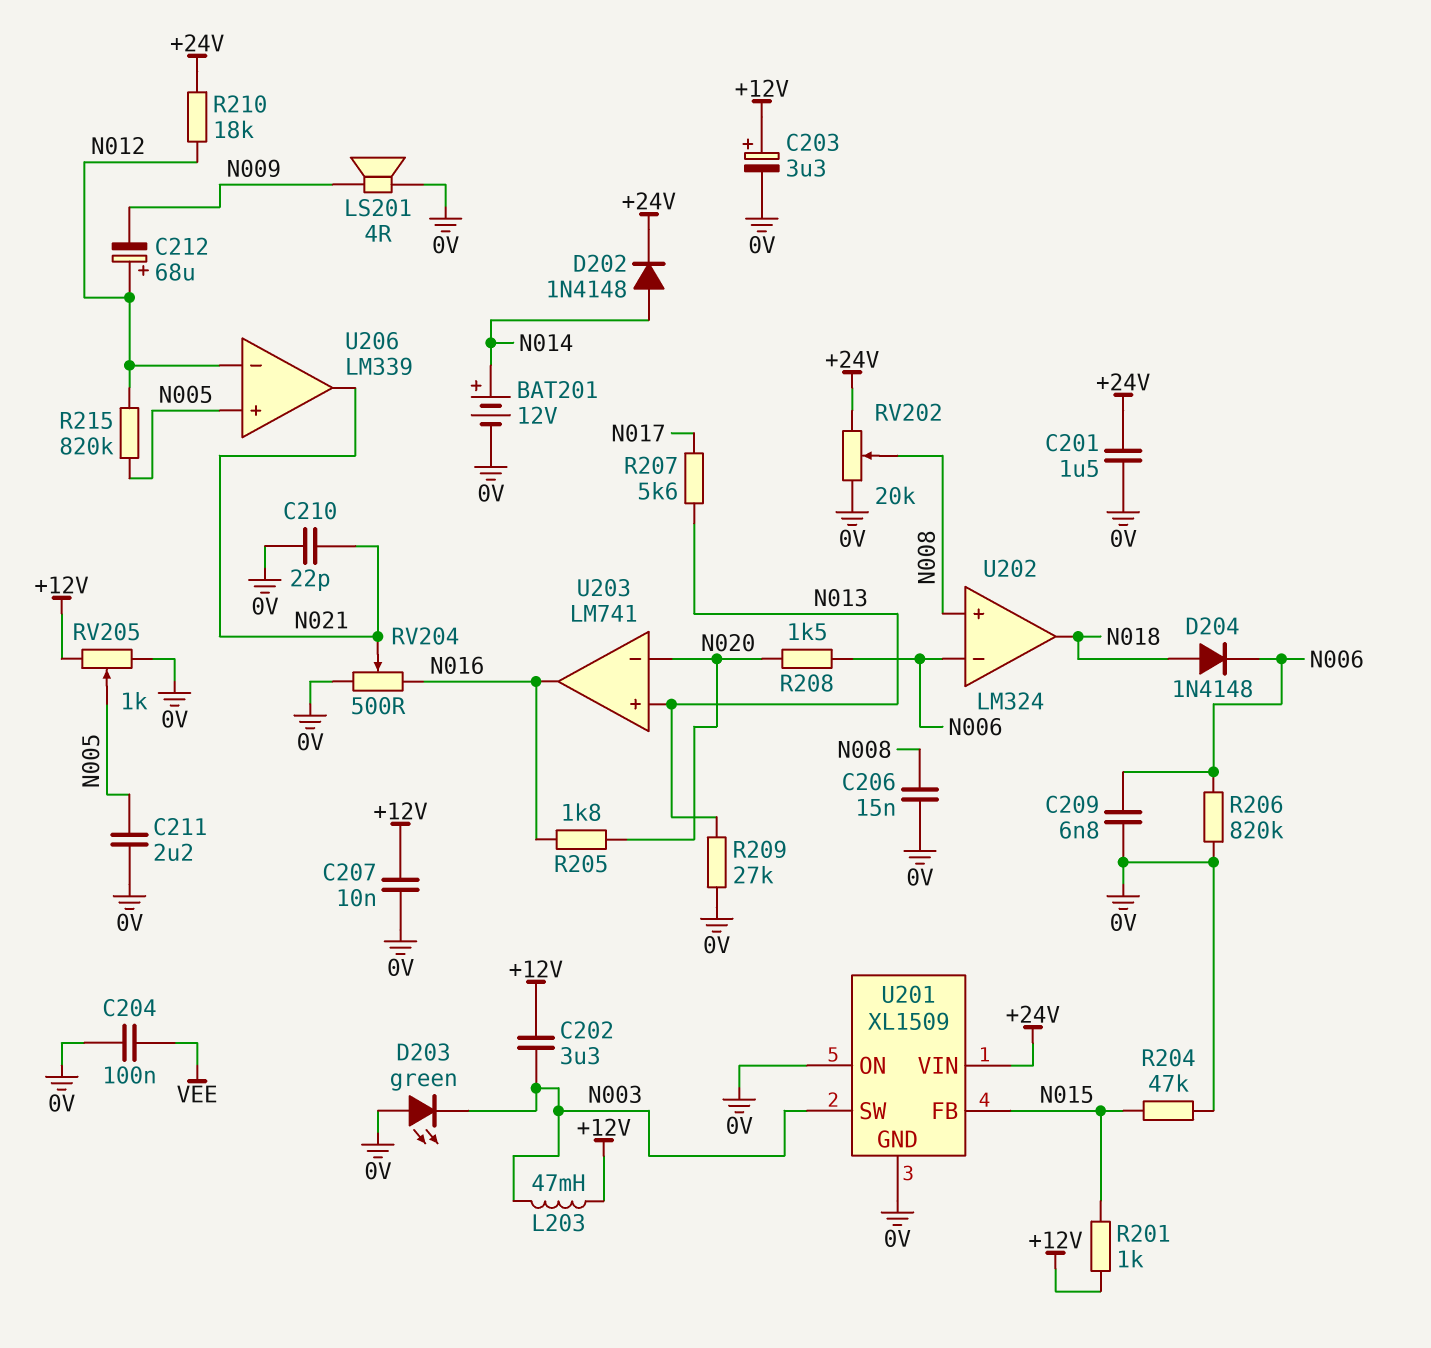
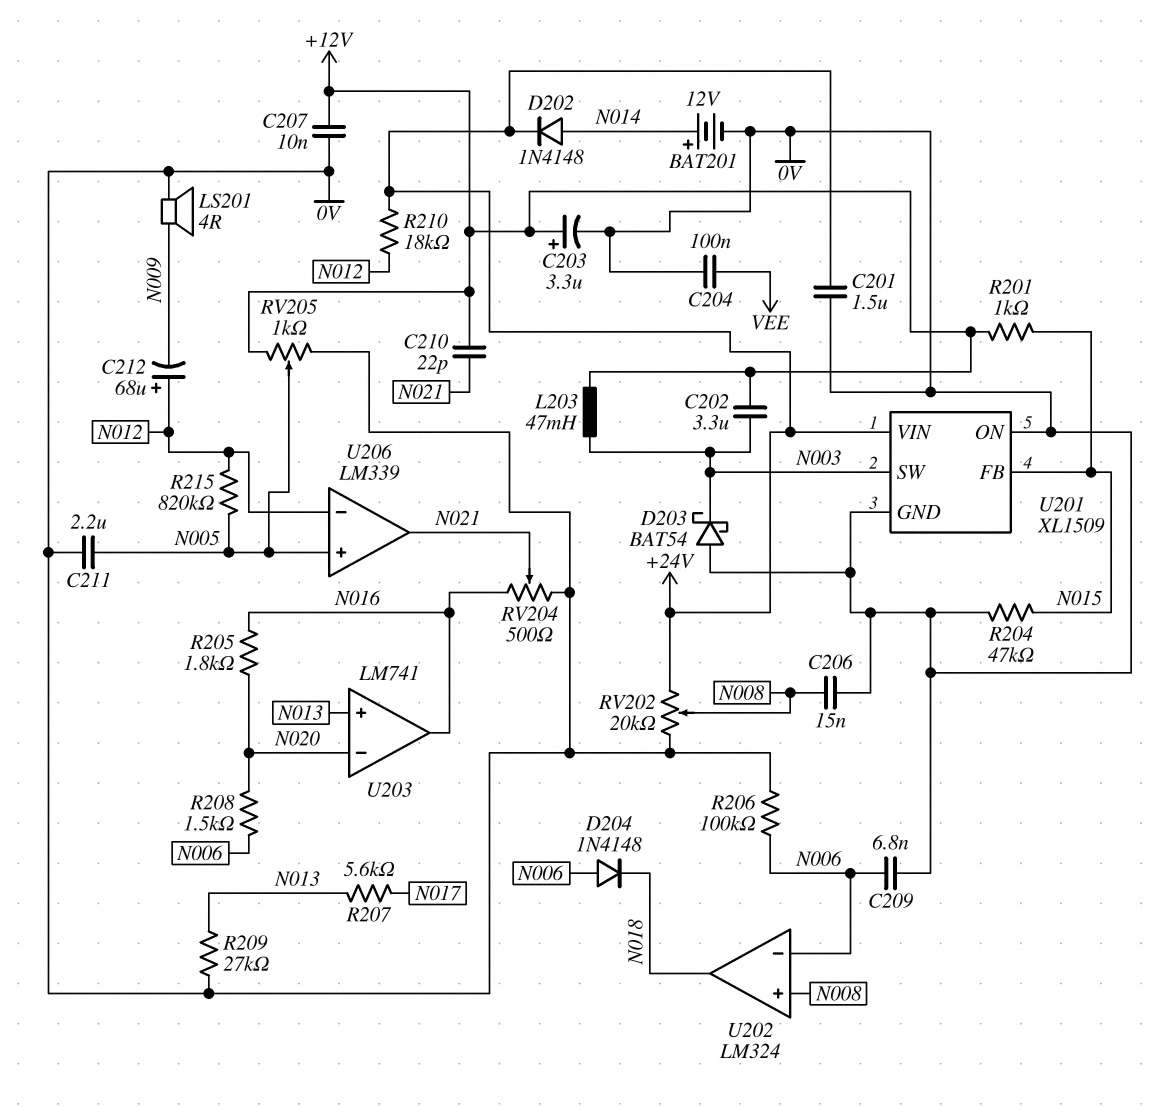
C210: 22pF (0V, N021) -> 22pF (+12V, N021)
D203: LED green (A 0V, K N003) -> schottky BAT54 (A 0V, K N003)
D204: diode 1N4148 (A N018, K N006) -> diode 1N4148 (A N006, K N018)
R206: 820k (0V, N006) -> 100k (0V, N006)

